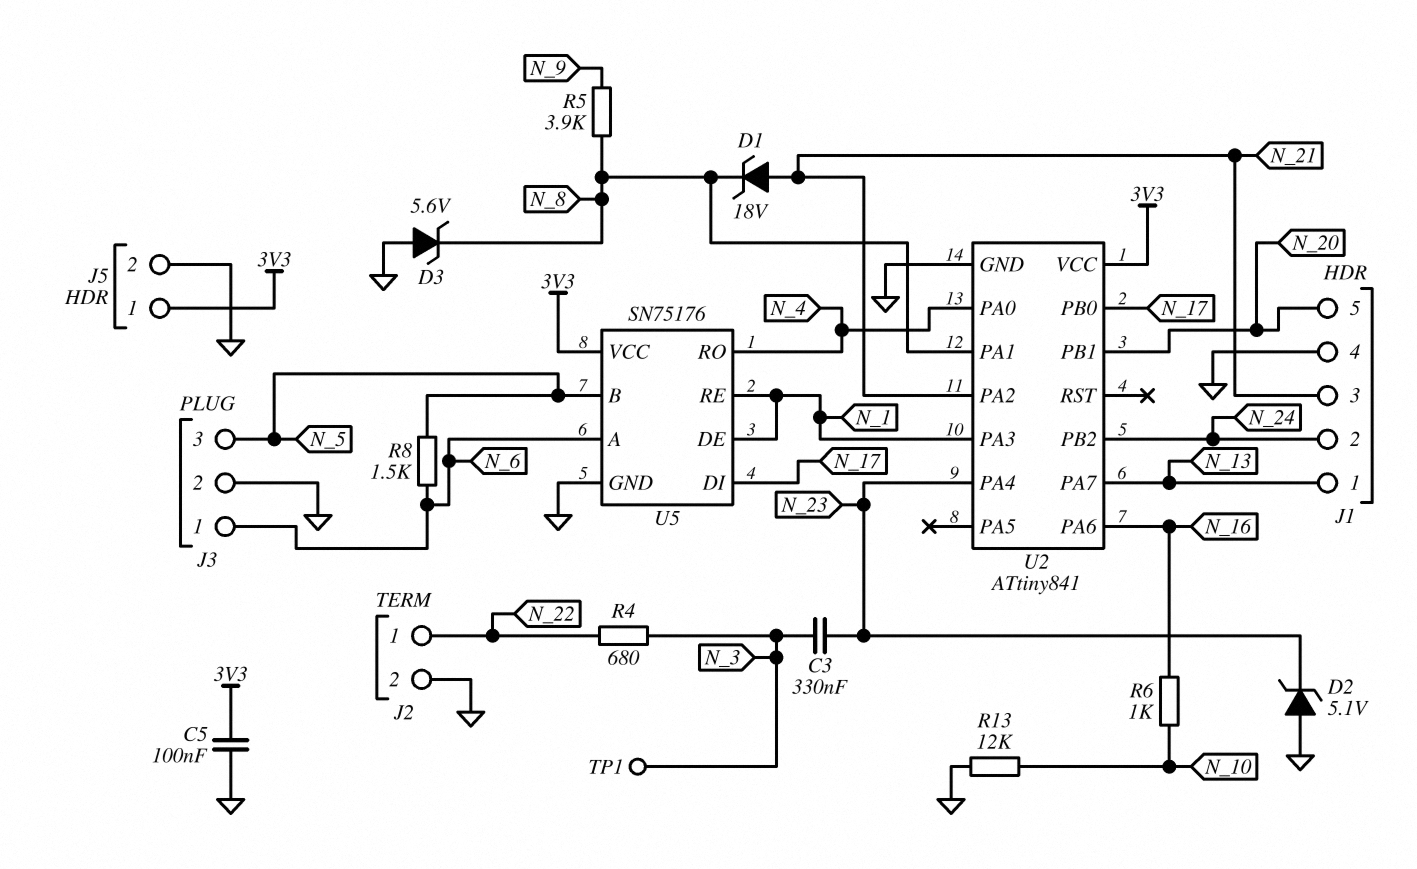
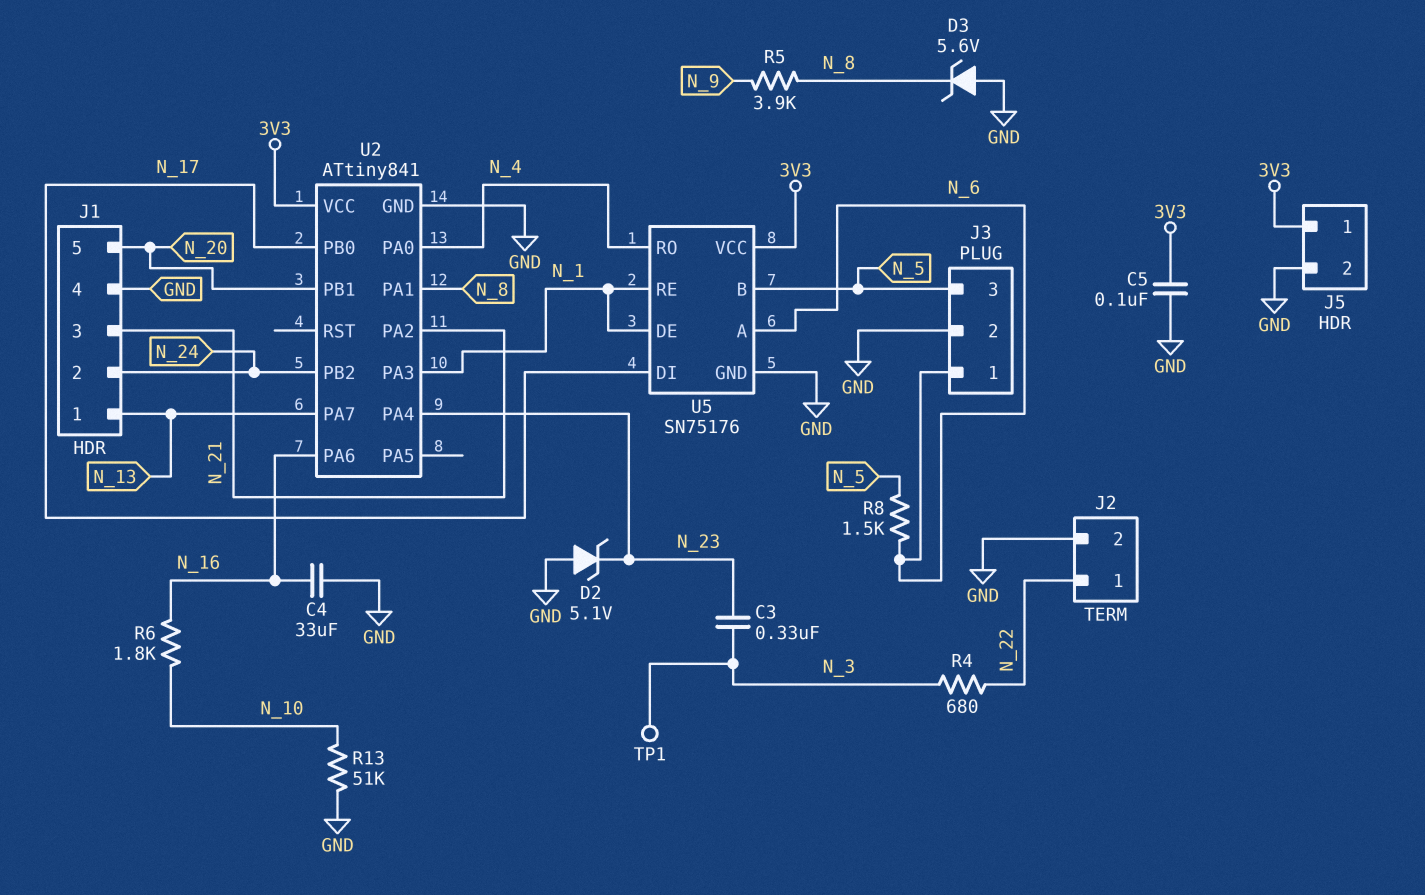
C4: none -> 33uF (GND, N_16)
D1: zener 18V (A N_21, K N_8) -> none
R6: 1k (N_10, N_16) -> 1.8k (N_10, N_16)
R13: 12k (GND, N_10) -> 51k (GND, N_10)

